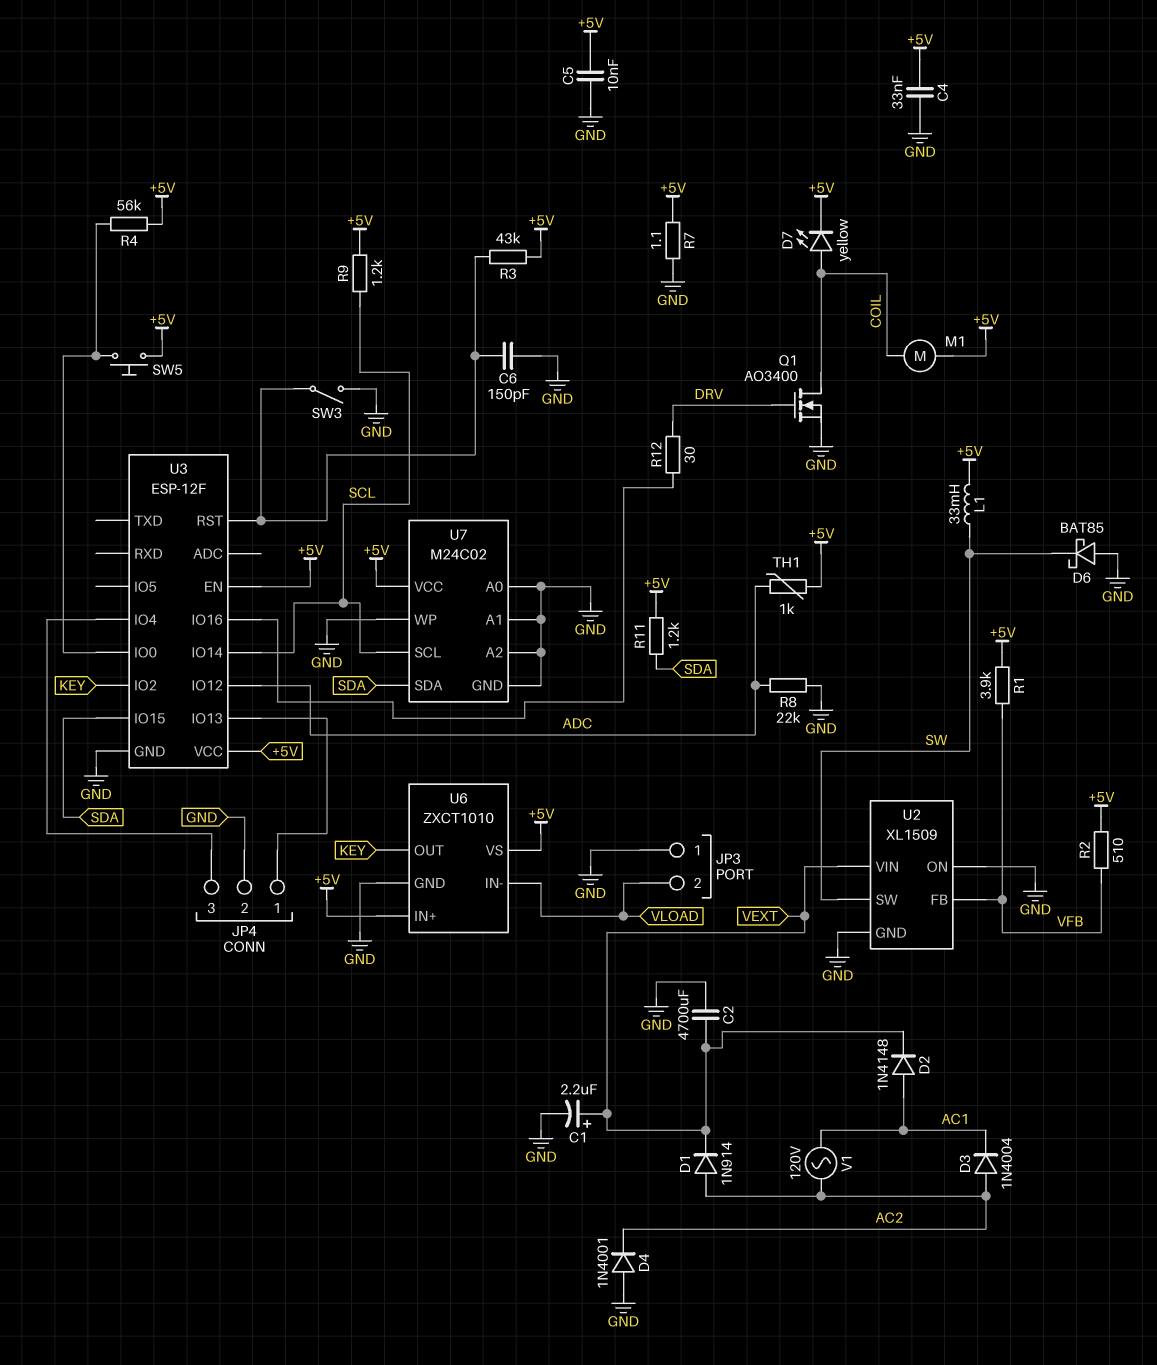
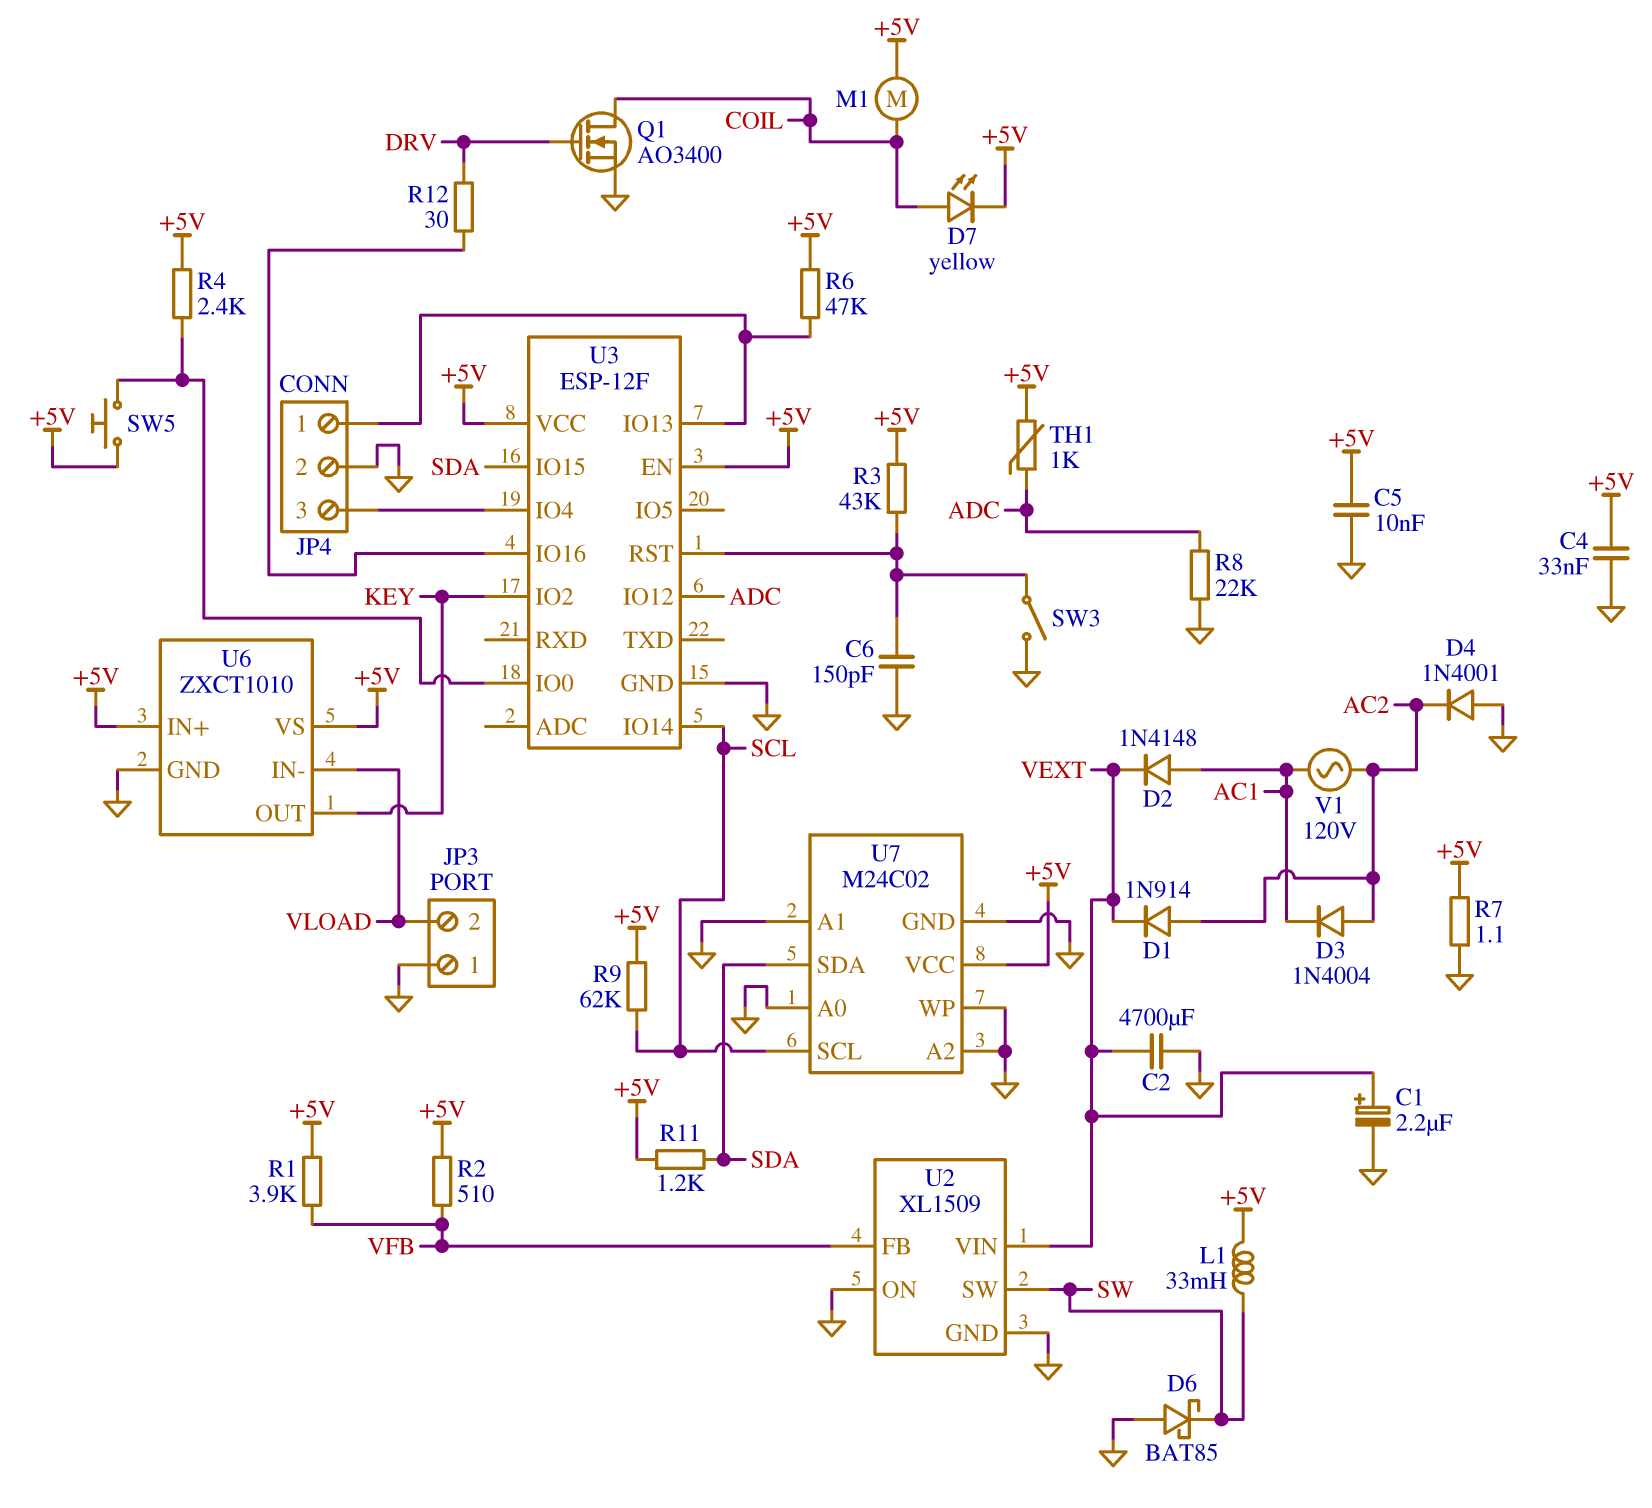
R4: 56k (+5V, U3/IO0) -> 2.4k (+5V, U3/IO0)
R6: none -> 47k (+5V, JP4/1)
R9: 1.2k (+5V, SCL) -> 62k (+5V, SCL)

